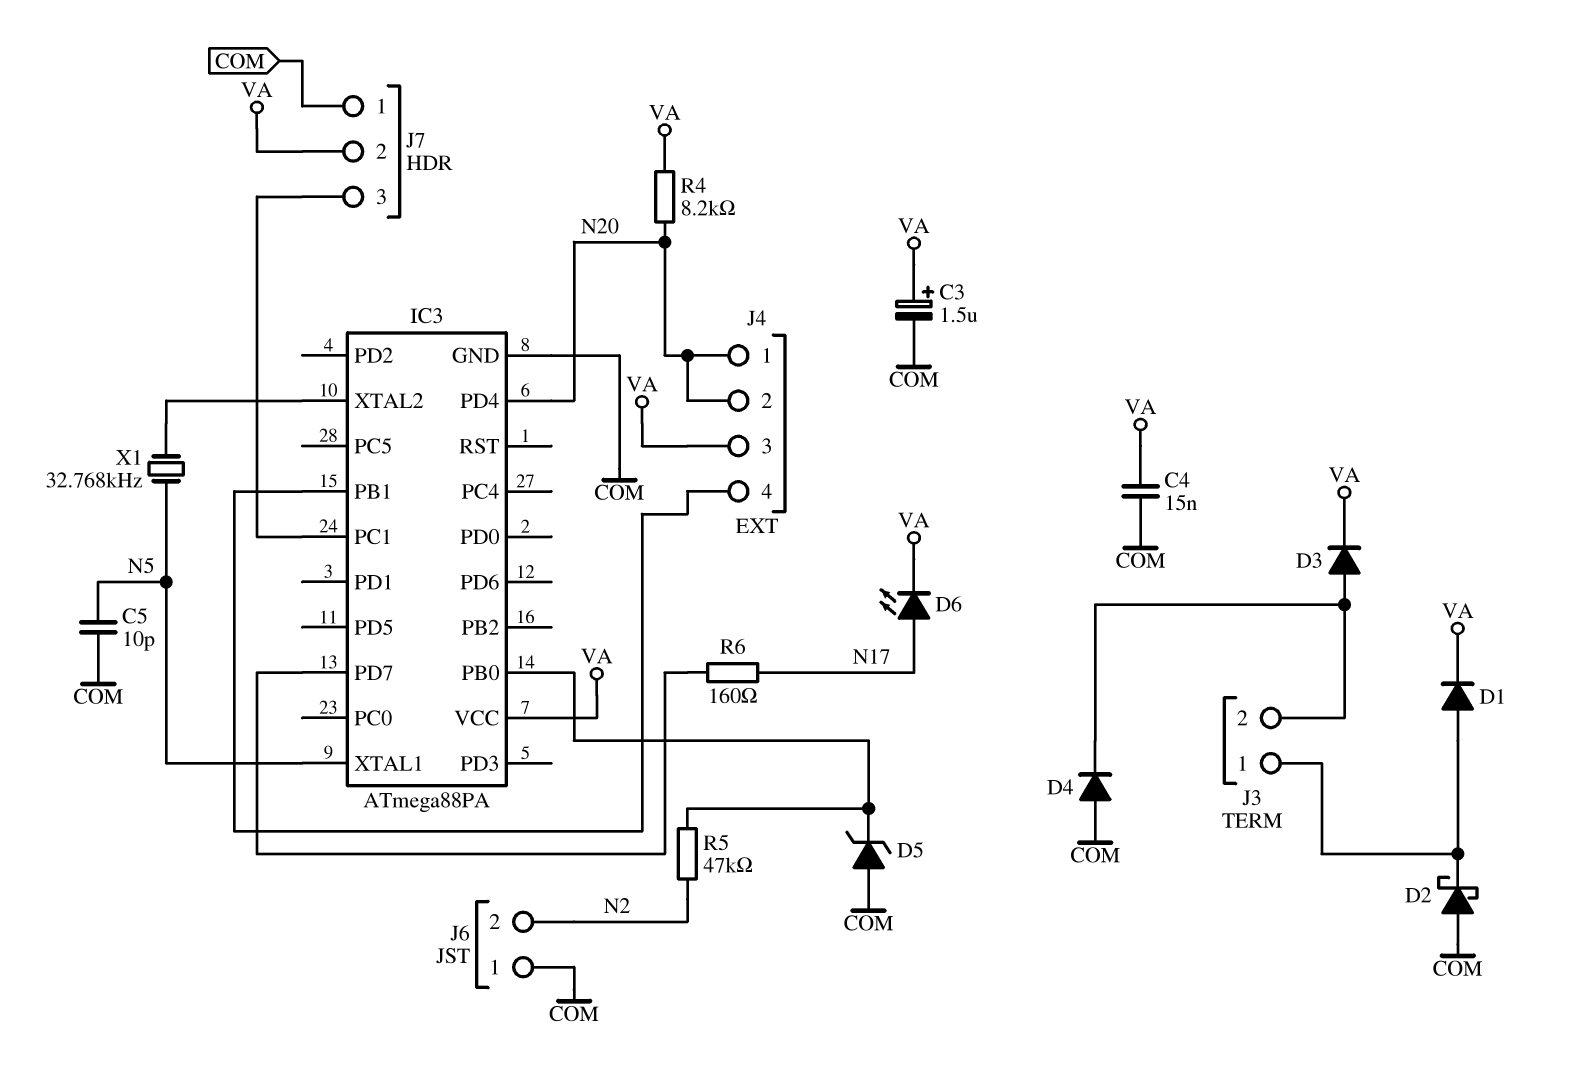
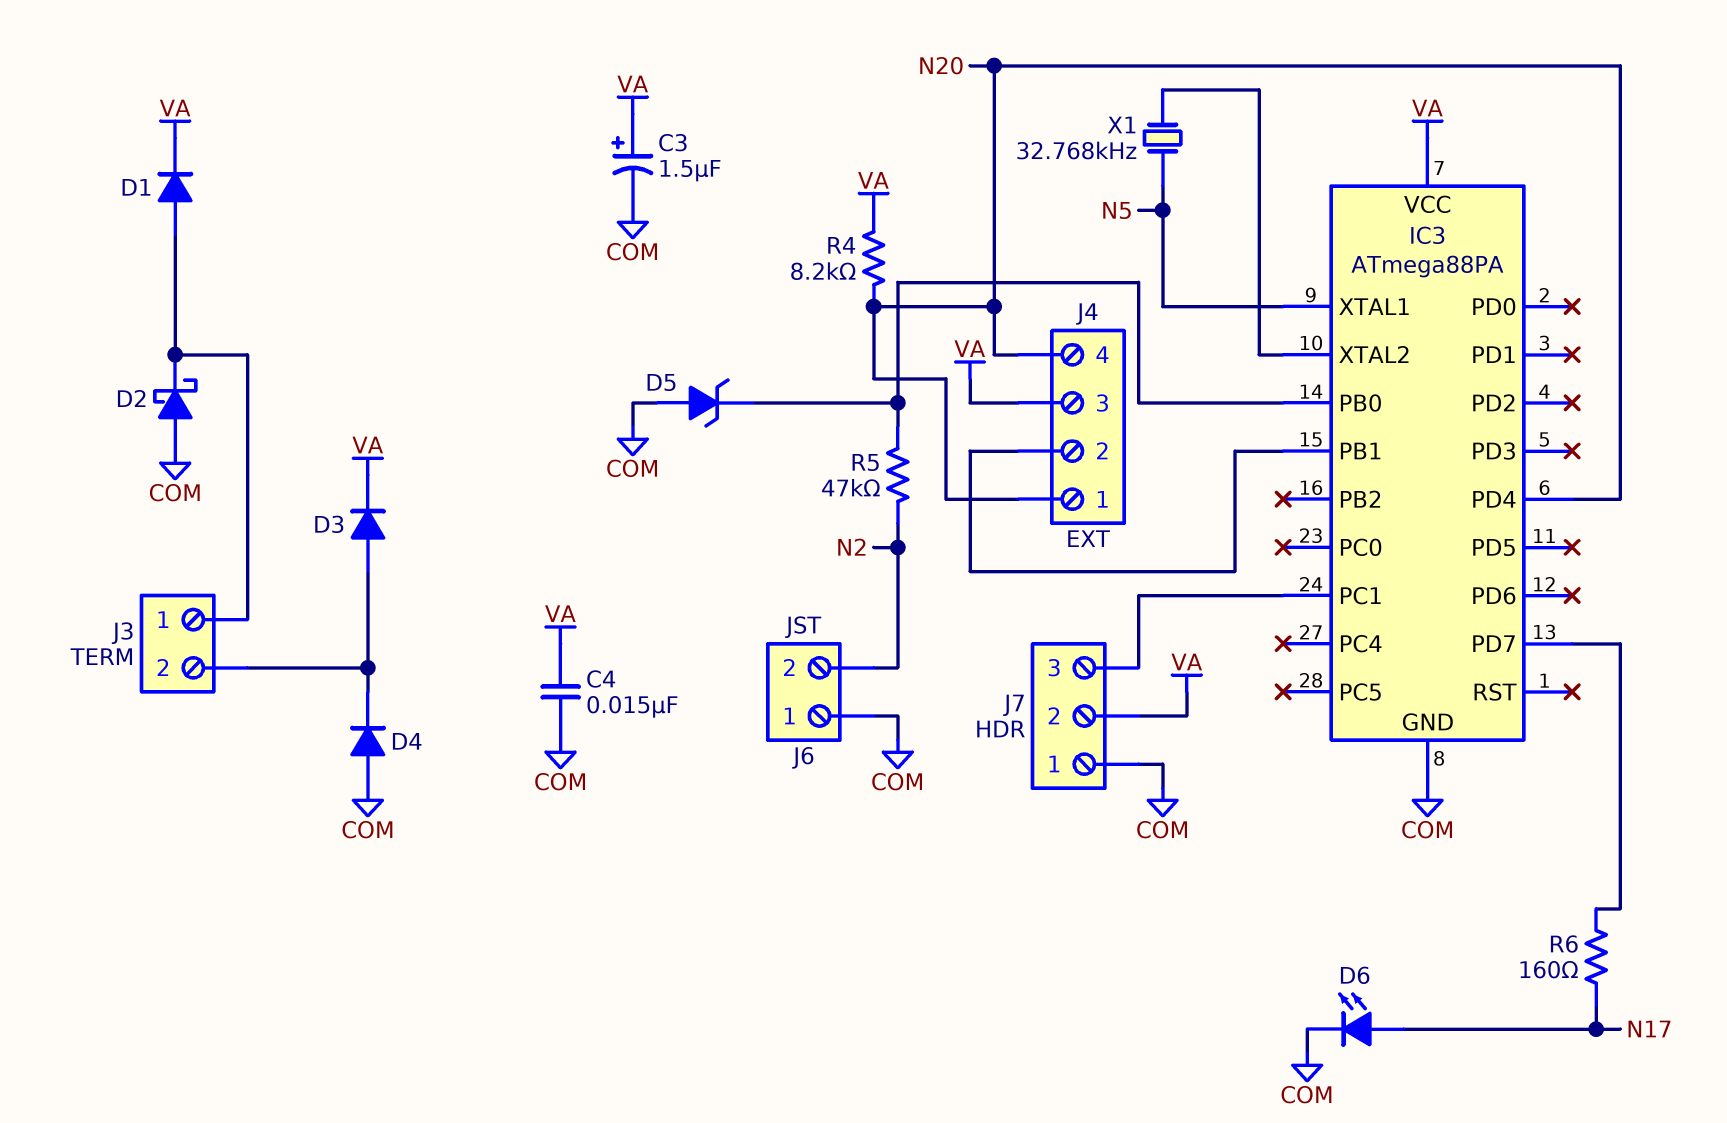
C5: 10pF (COM, N5) -> none
D6: LED (A N17, K VA) -> LED (A N17, K COM)
J4 pin 2: N20 -> IC3/PB1
J4 pin 4: IC3/PB1 -> N20

